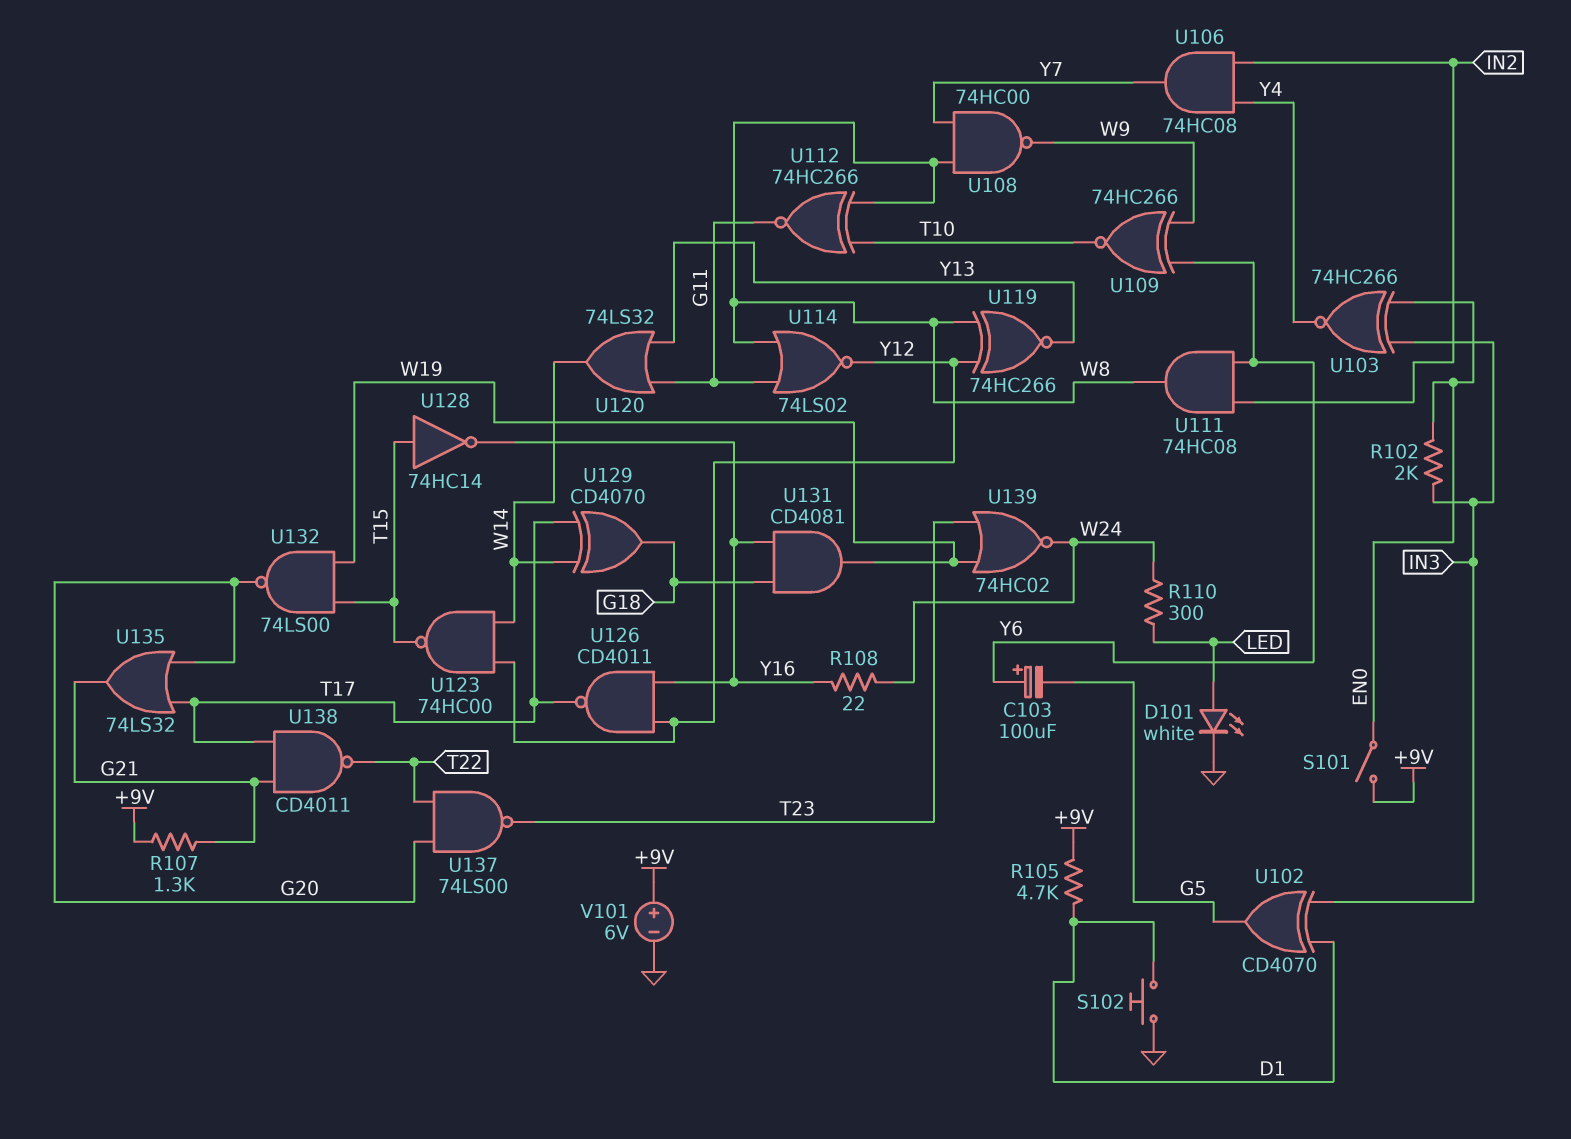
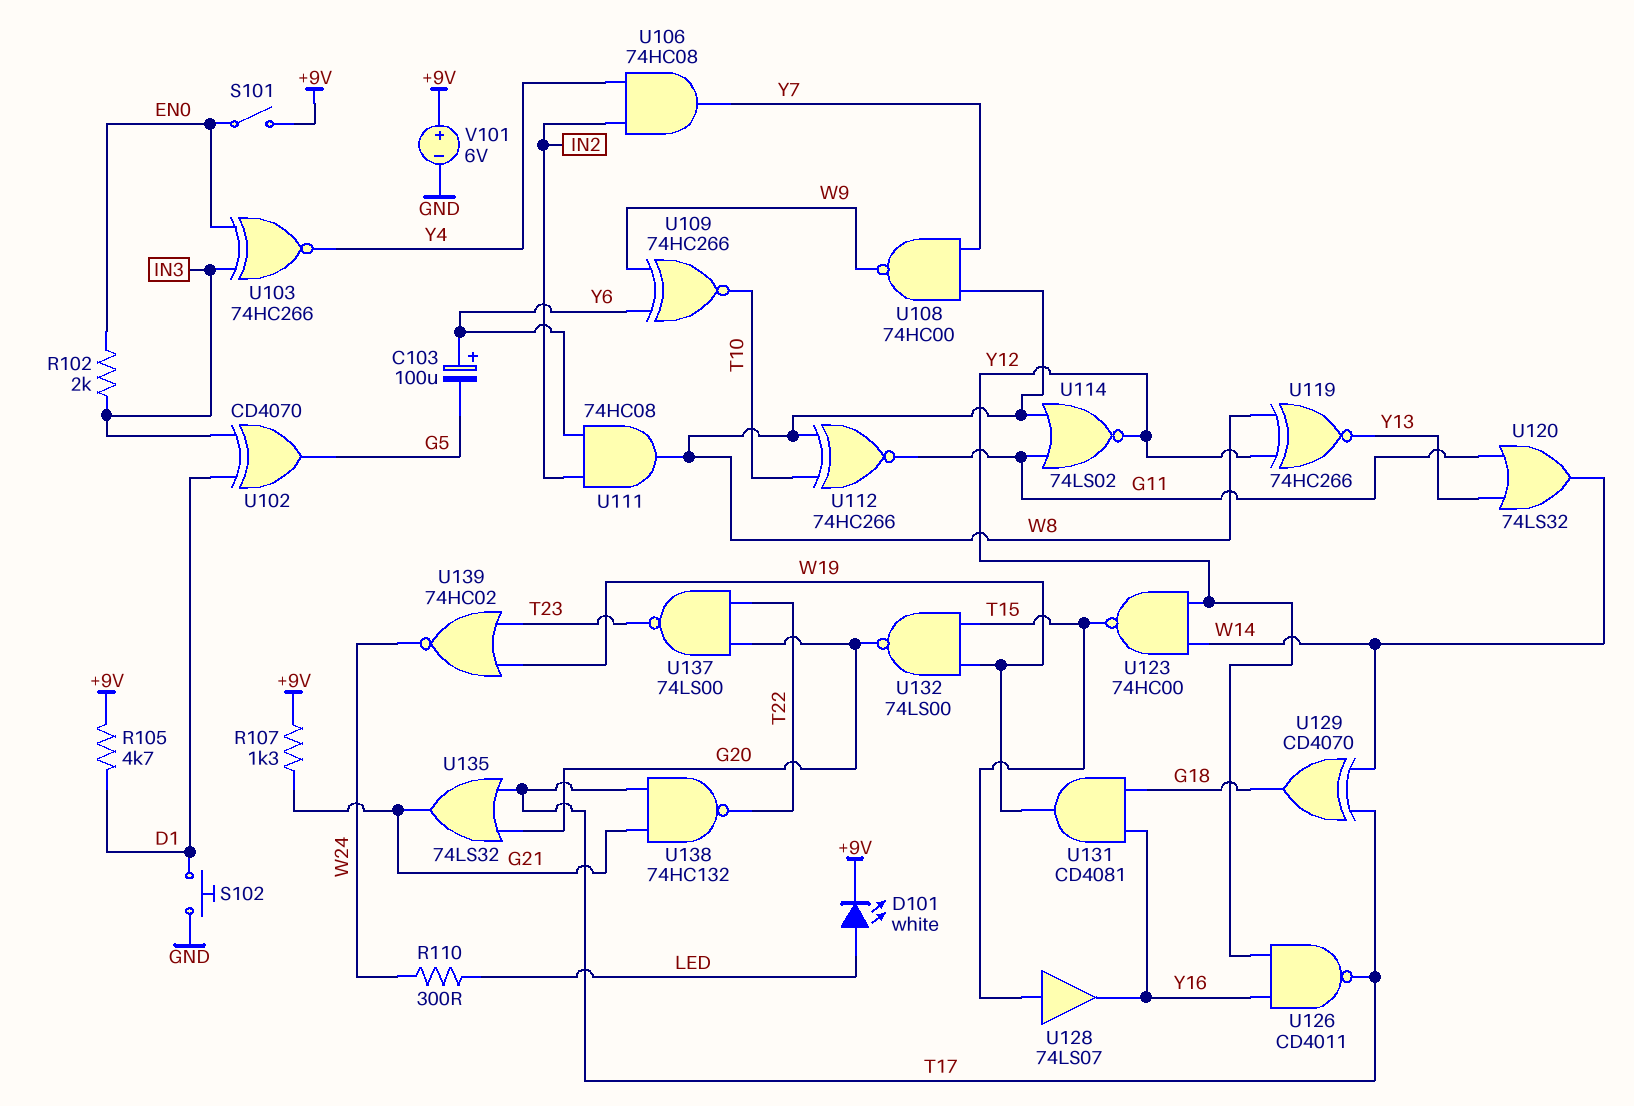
D101: LED white (A LED, K GND) -> LED white (A LED, K +9V)
R108: 22 (W24, Y16) -> none
U128: NOT 74HC14 (in T15, out Y16) -> buffer 74LS07 (in T15, out Y16)
U138: NAND CD4011 (in G21, in T17, out T22) -> NAND 74HC132 (in G21, in T17, out T22)

